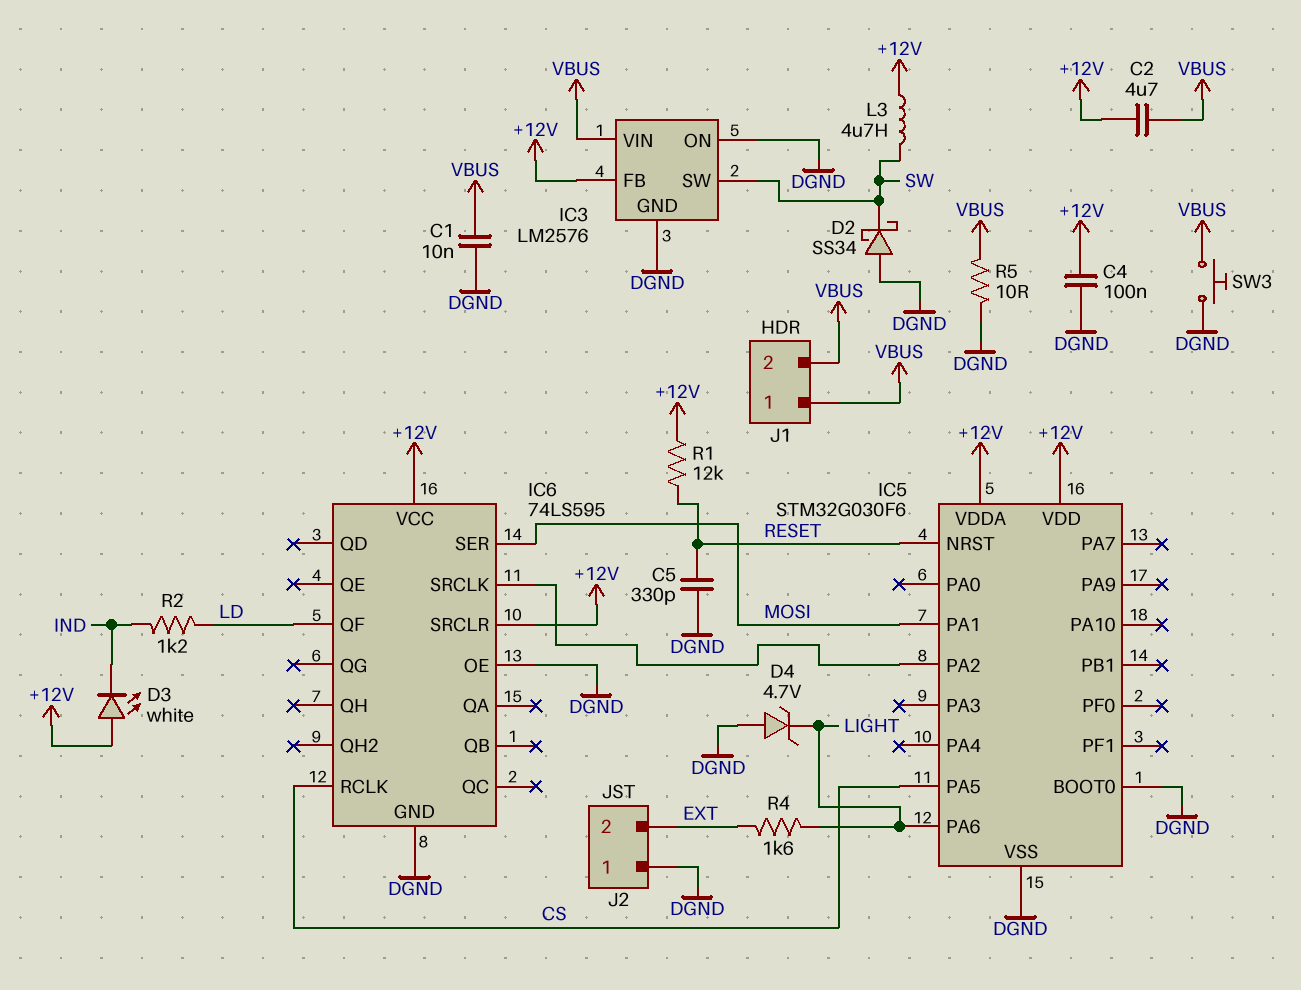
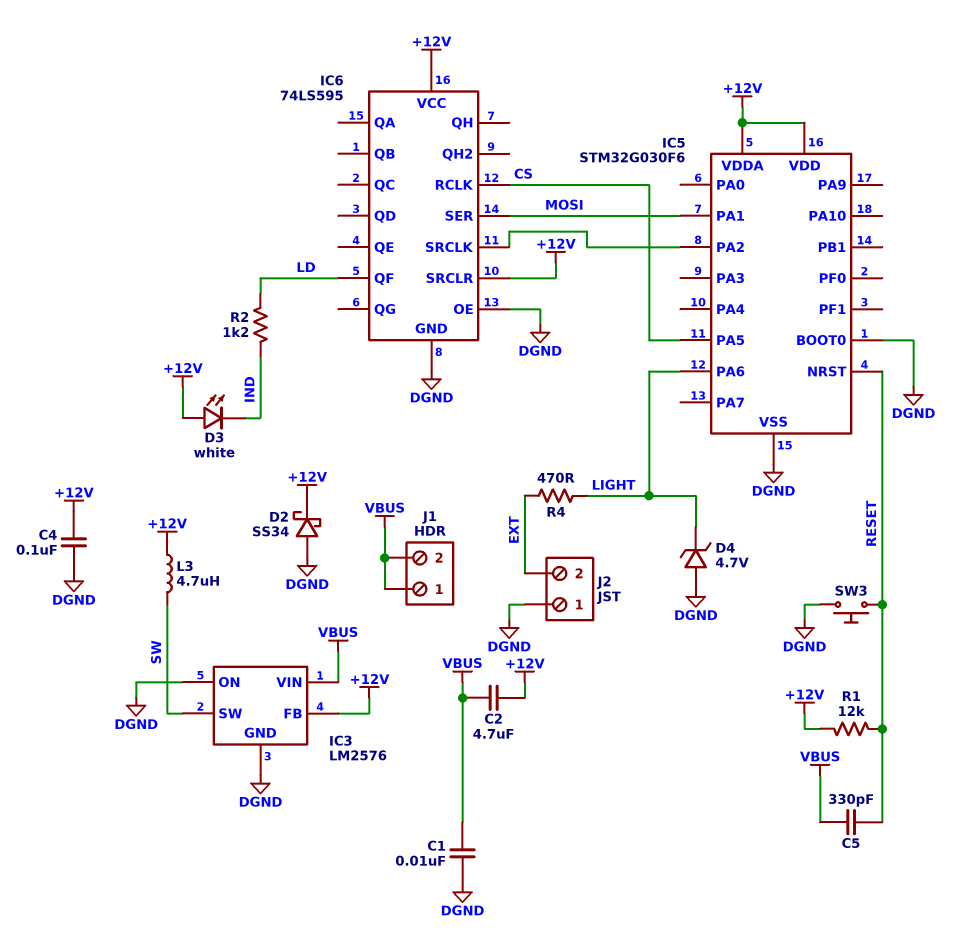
C5: 330pF (DGND, RESET) -> 330pF (RESET, VBUS)
D2: schottky SS34 (A DGND, K SW) -> schottky SS34 (A DGND, K +12V)
R4: 1.6k (EXT, LIGHT) -> 470 (EXT, LIGHT)
R5: 10 (DGND, VBUS) -> none
SW3: button (DGND, VBUS) -> button (DGND, RESET)

